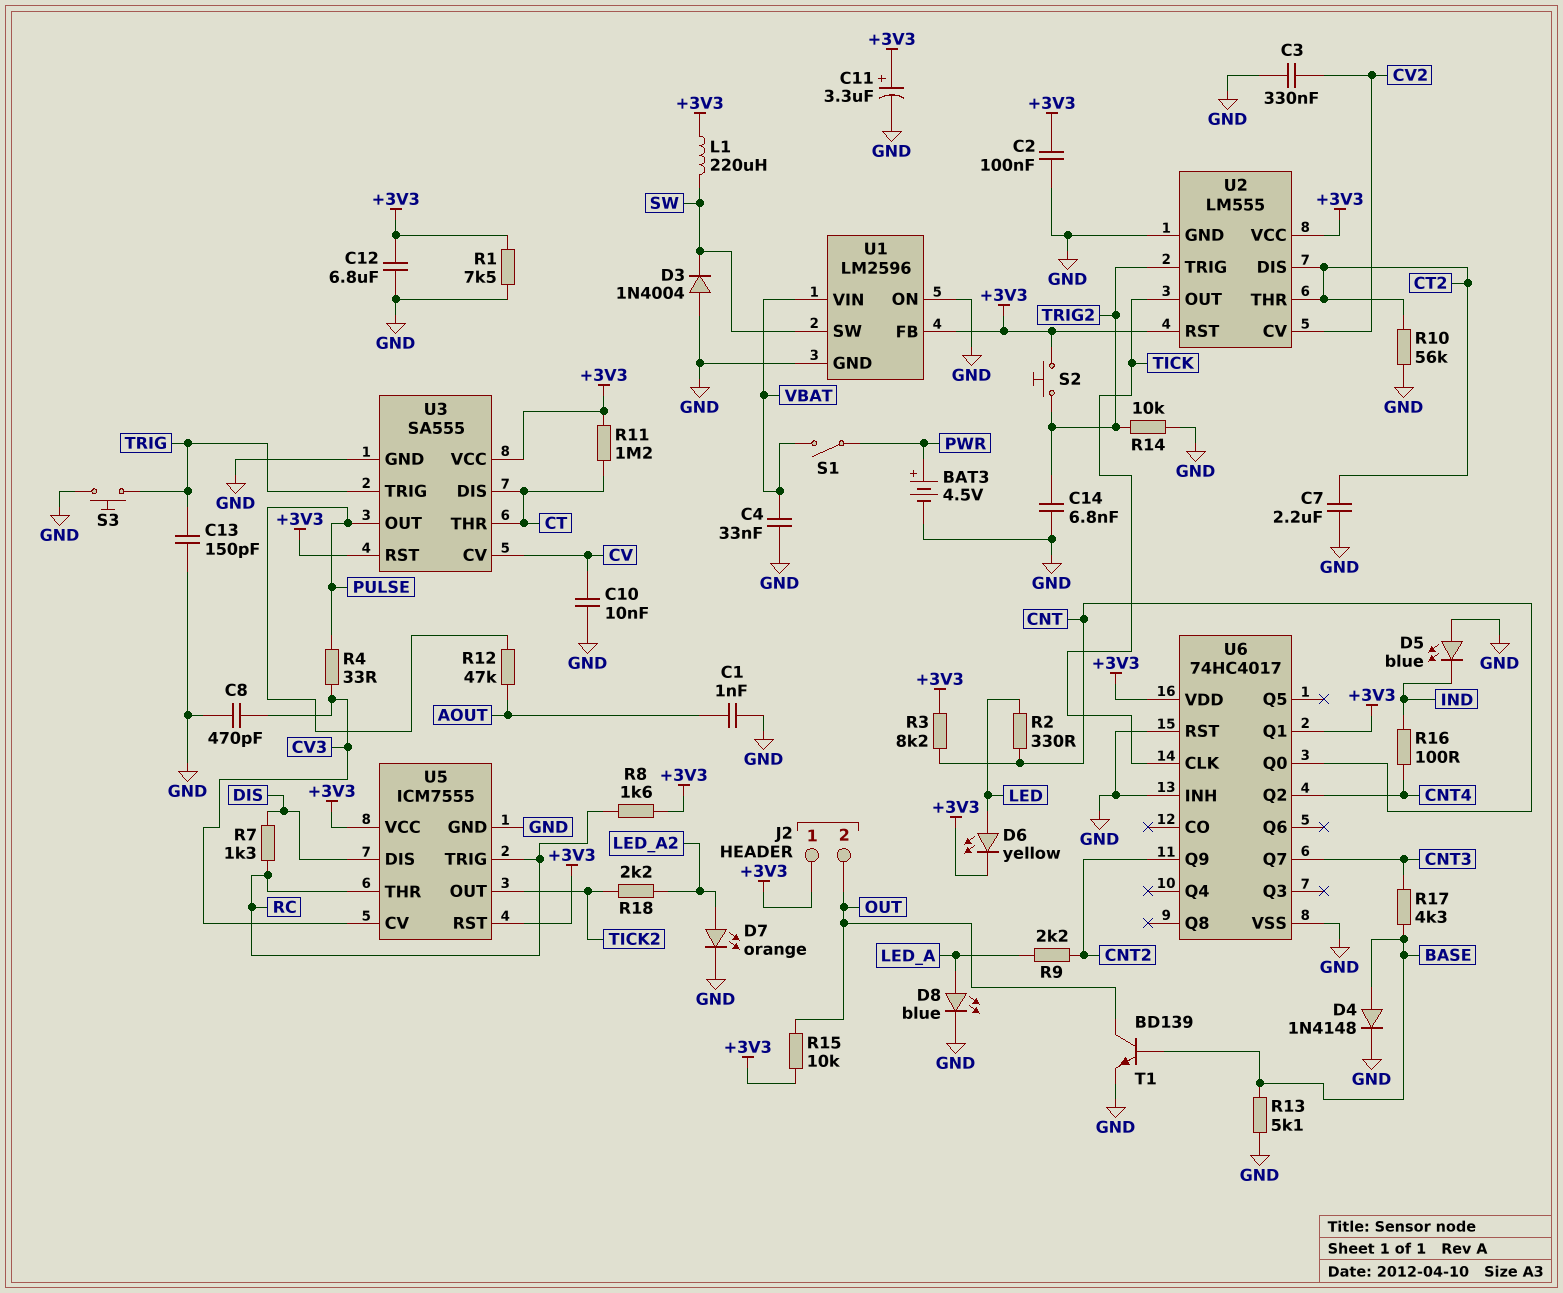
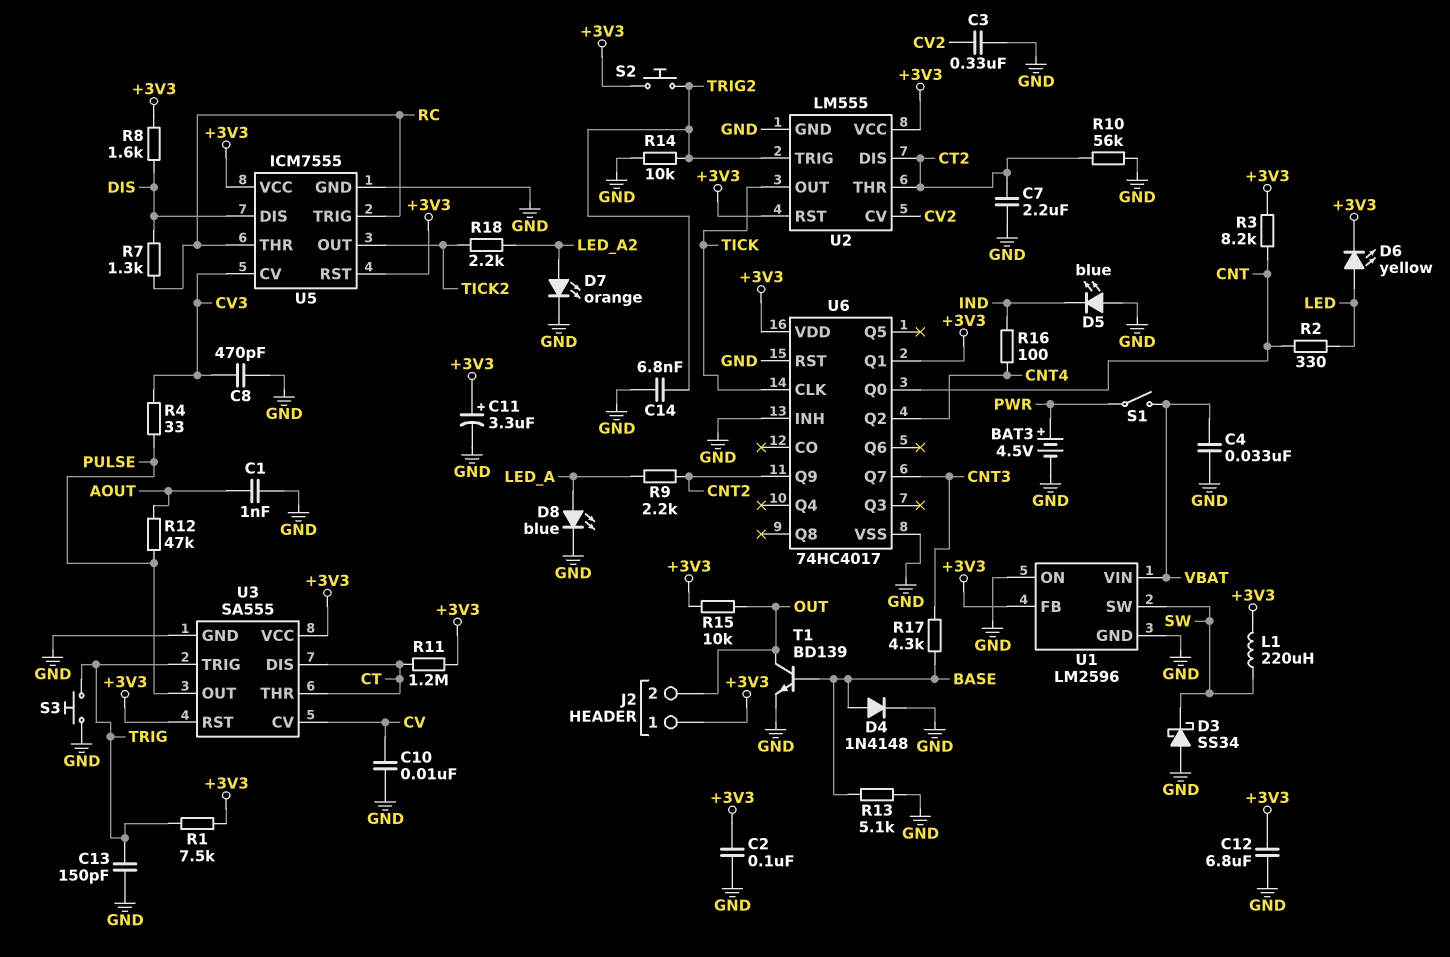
D3: diode 1N4004 (A GND, K SW) -> schottky SS34 (A GND, K SW)
R1: 7.5k (+3V3, GND) -> 7.5k (+3V3, TRIG)
R8: 1.6k (+3V3, RC) -> 1.6k (+3V3, DIS)

